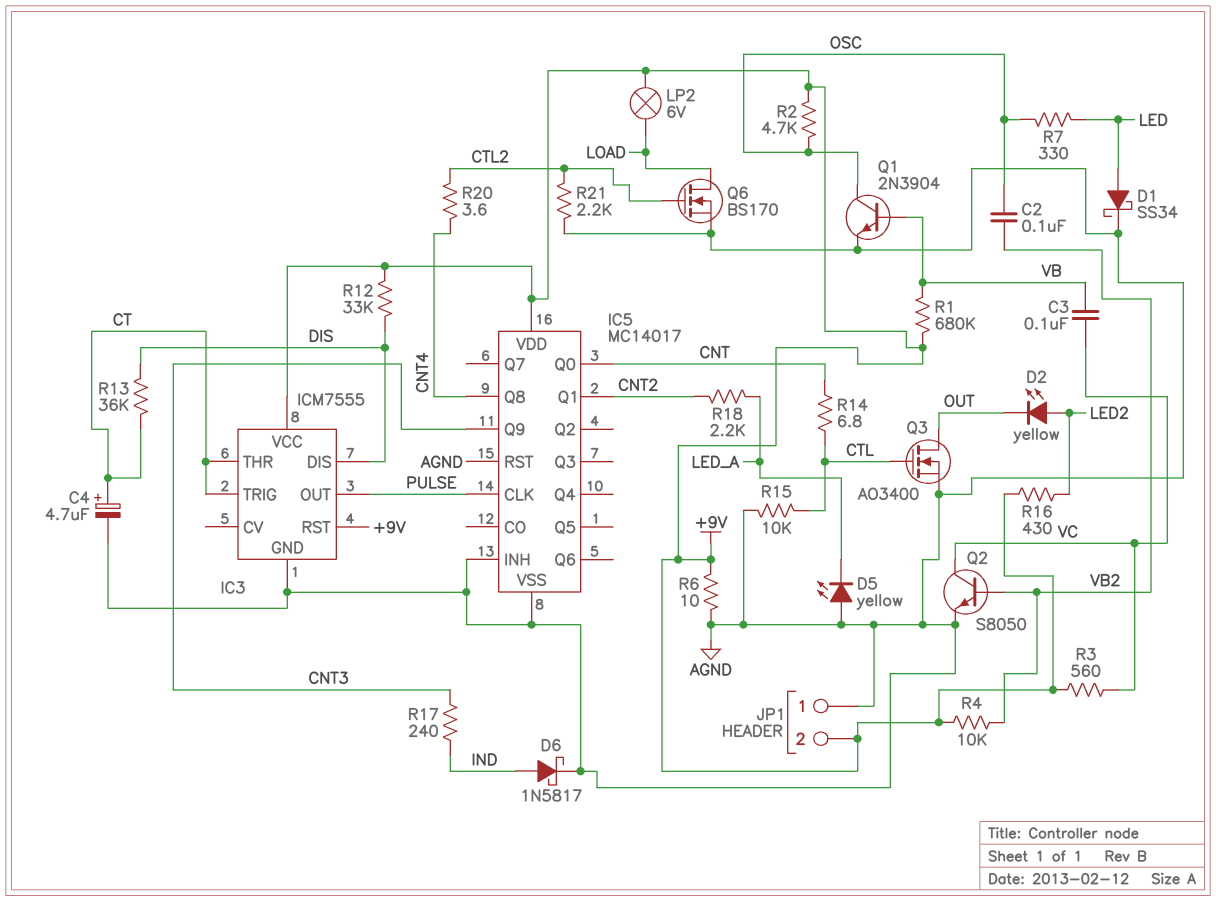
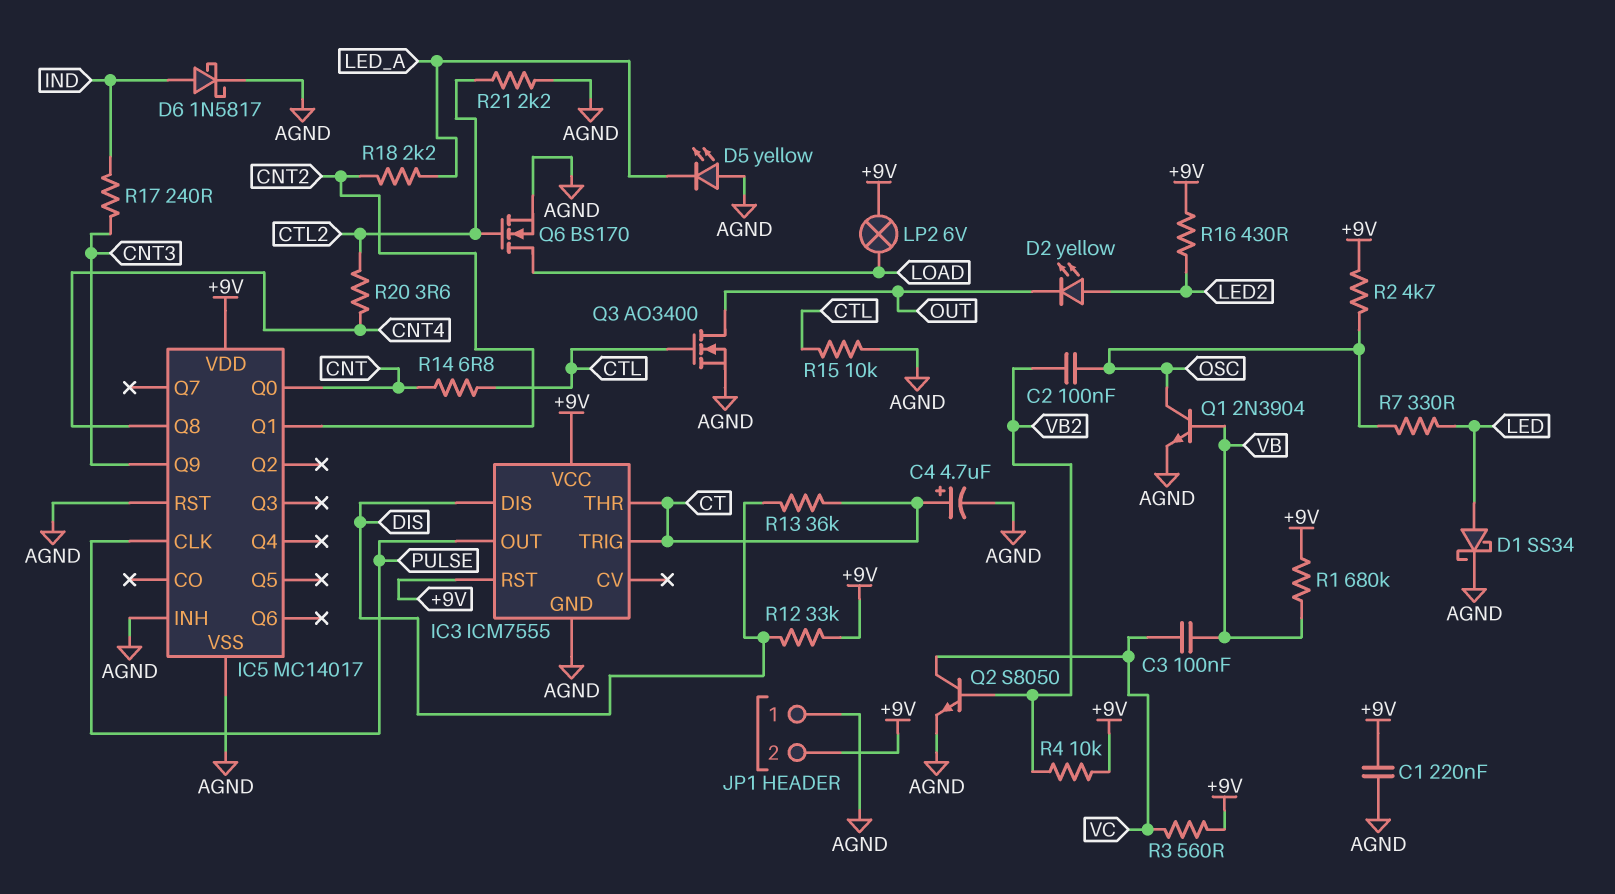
C1: none -> 220nF (+9V, AGND)
R6: 10 (+9V, AGND) -> none

